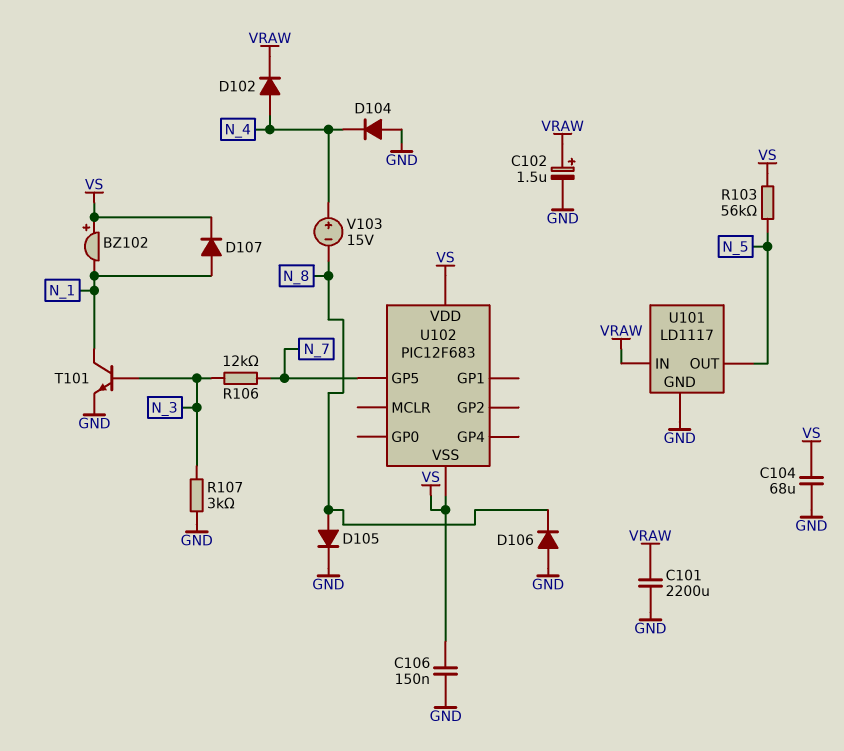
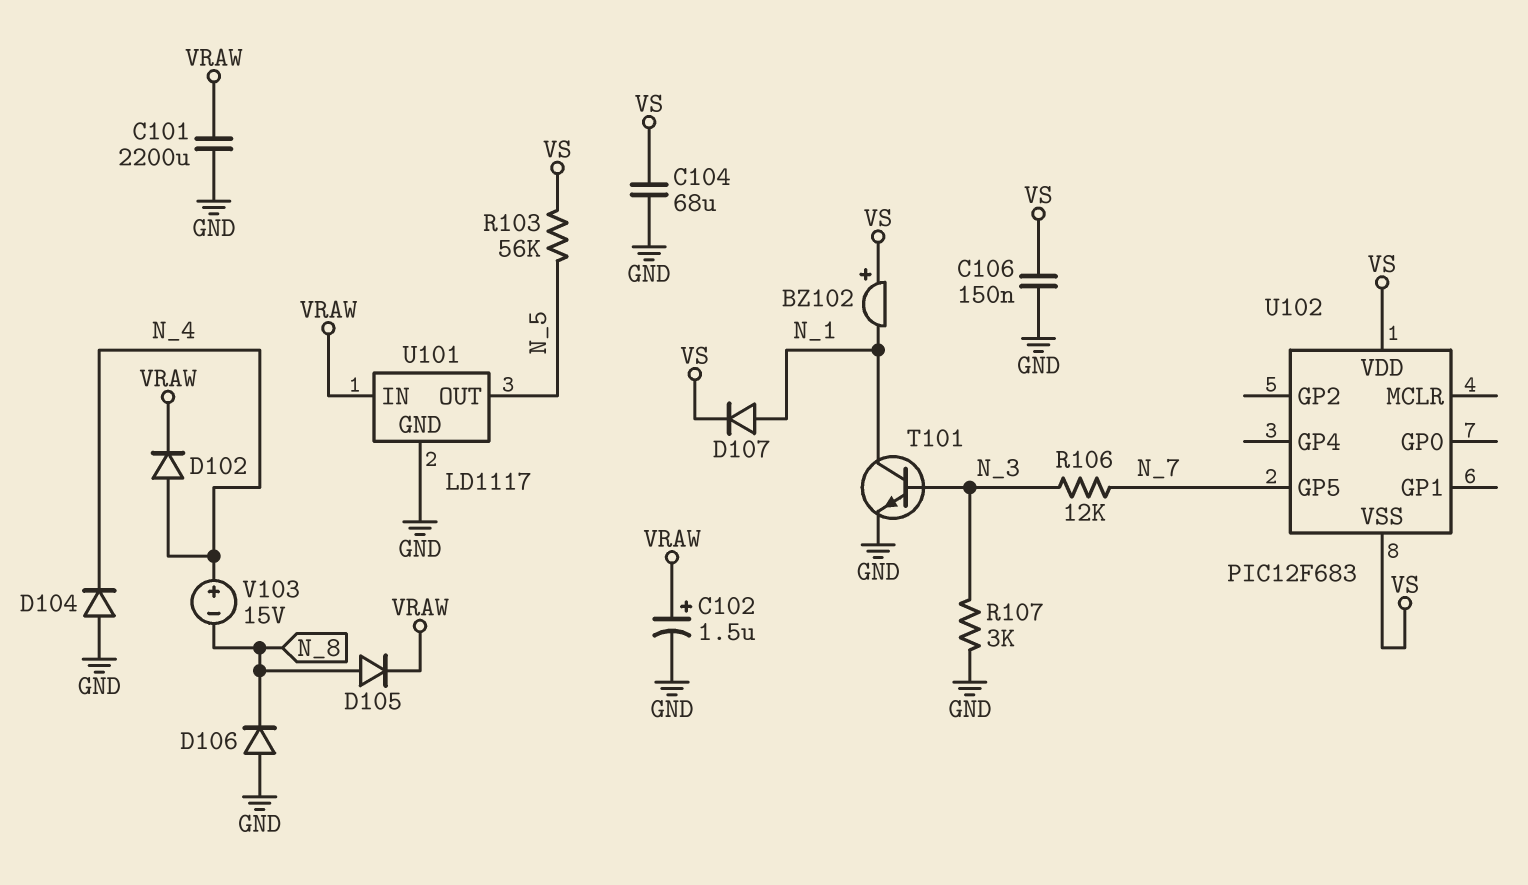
D105: diode (A N_8, K GND) -> diode (A N_8, K VRAW)

